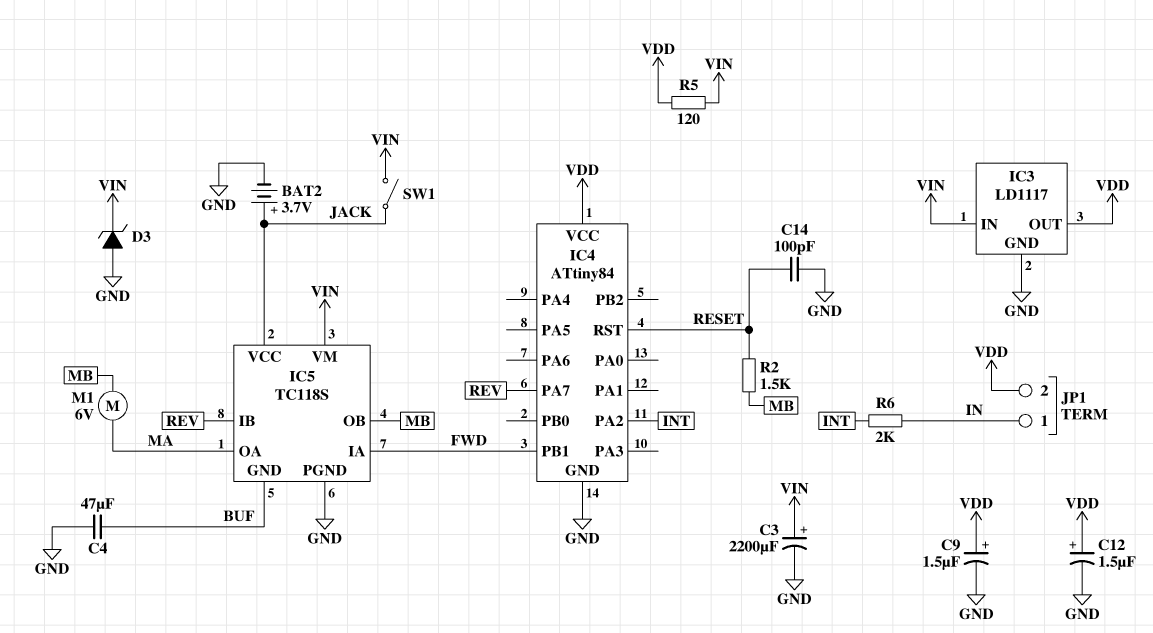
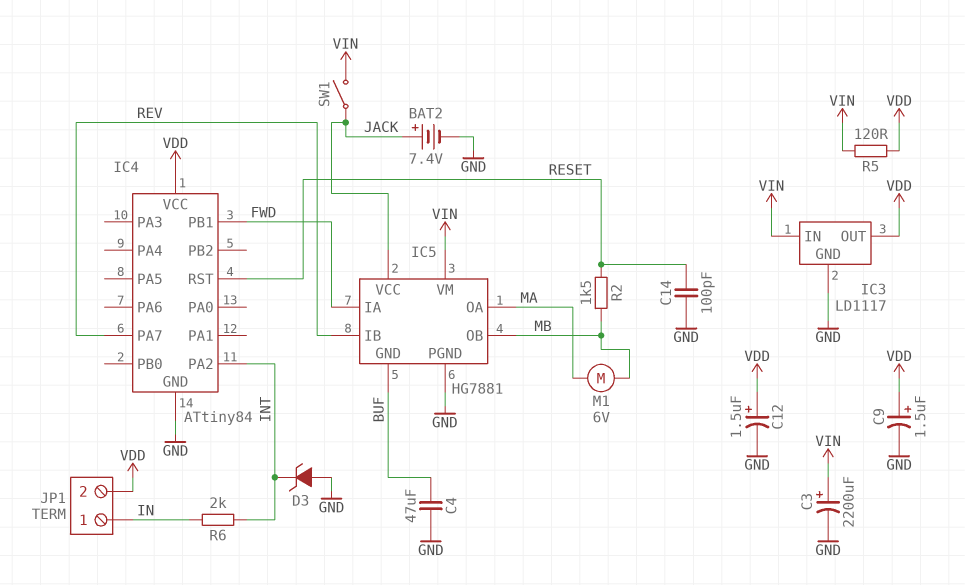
BAT2: 3.7V (plus JACK, minus GND) -> 7.4V (plus JACK, minus GND)
D3: zener (A GND, K VIN) -> zener (A GND, K INT)
IC5: TC118S -> HG7881

